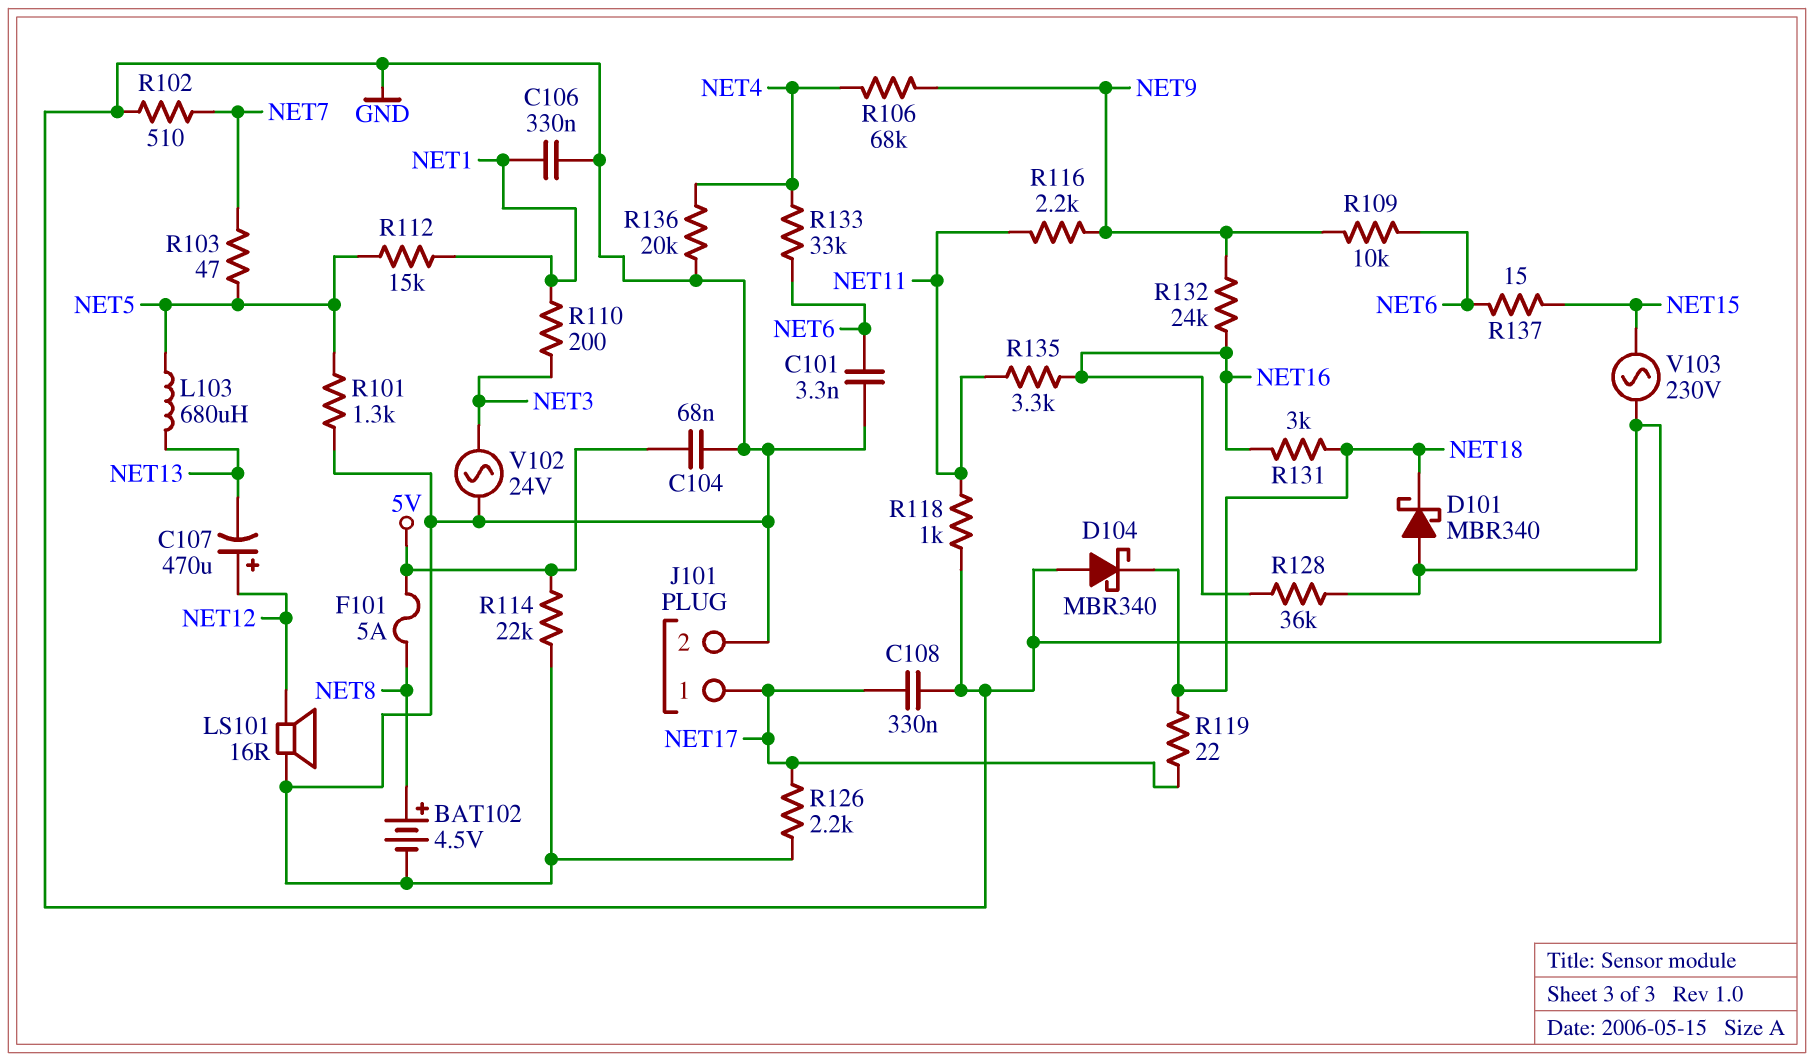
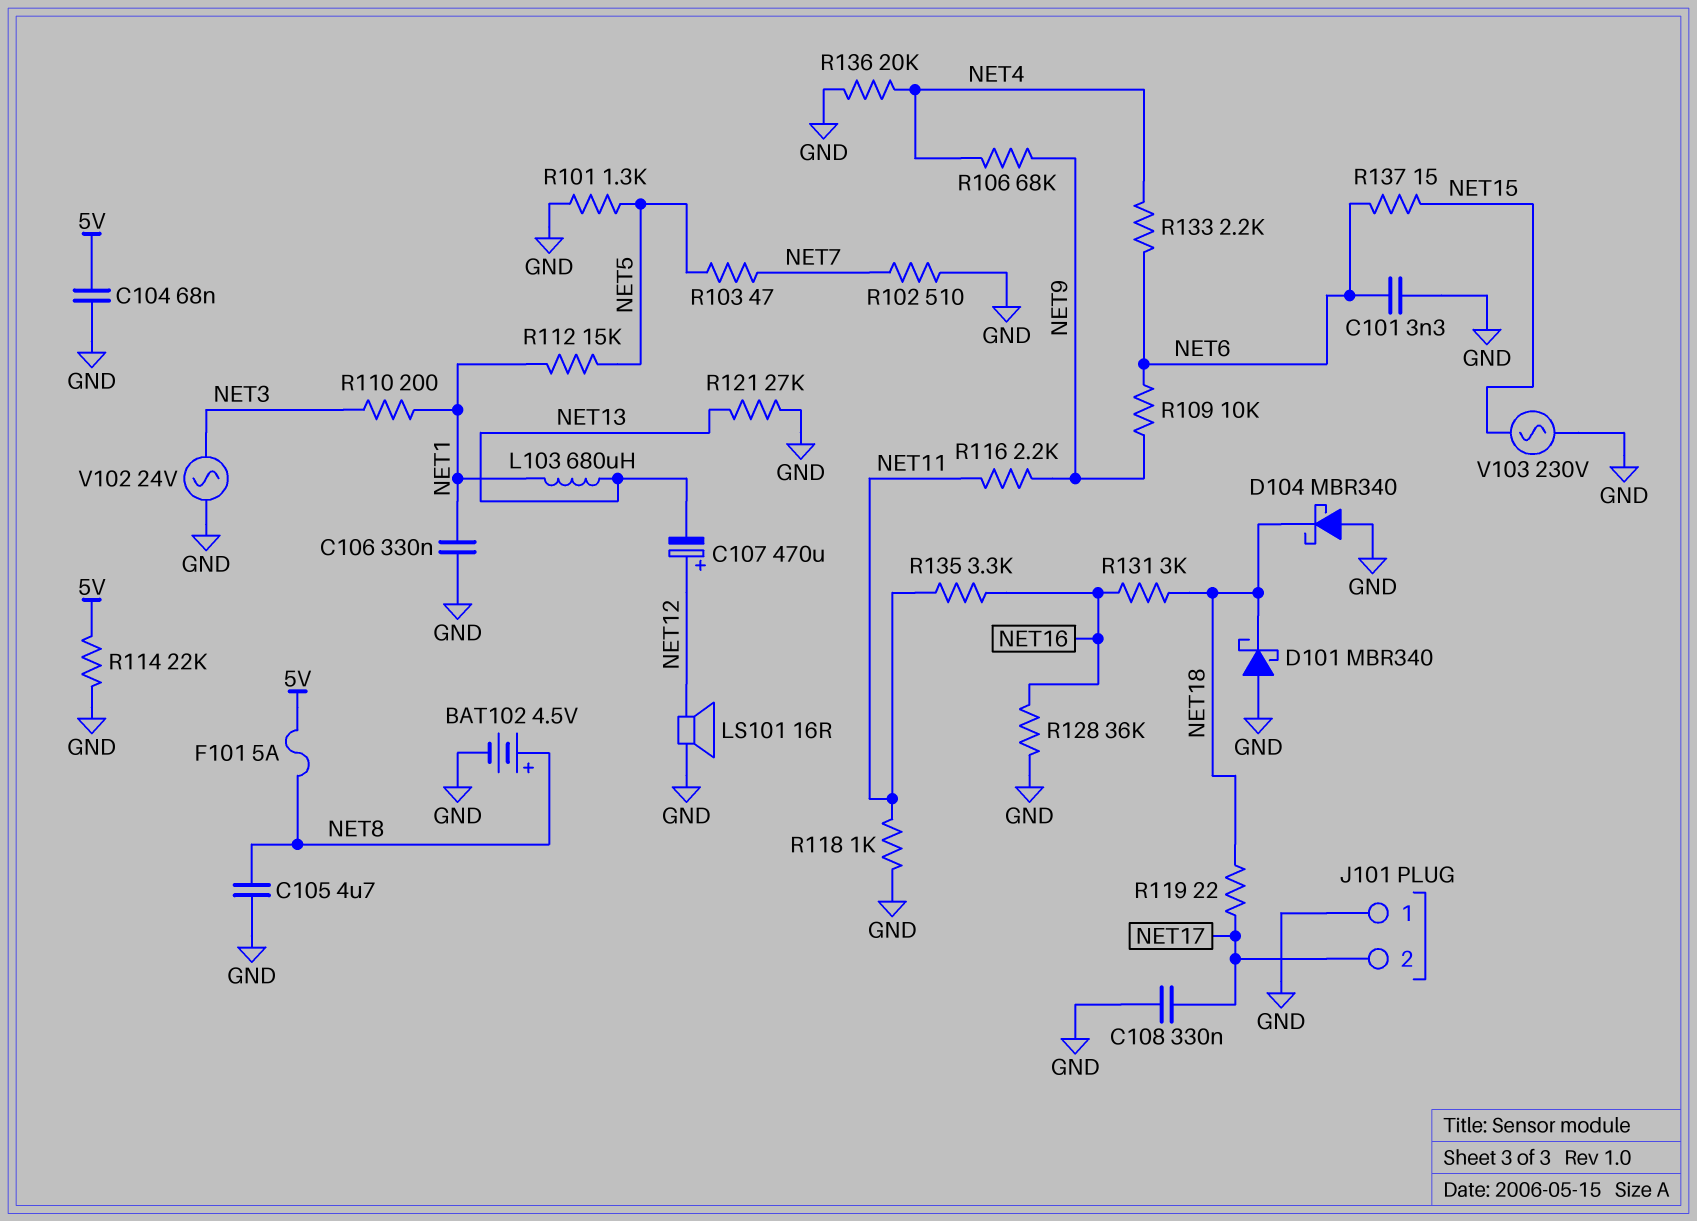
C105: none -> 4.7uF (GND, NET8)
J101 pin 1: NET17 -> GND
J101 pin 2: GND -> NET17
L103: 680uH (NET5, NET13) -> 680uH (NET1, NET13)
R121: none -> 27k (GND, NET13)
R126: 2.2k (GND, NET17) -> none
R132: 24k (NET9, NET16) -> none
R133: 33k (NET4, NET6) -> 2.2k (NET4, NET6)

